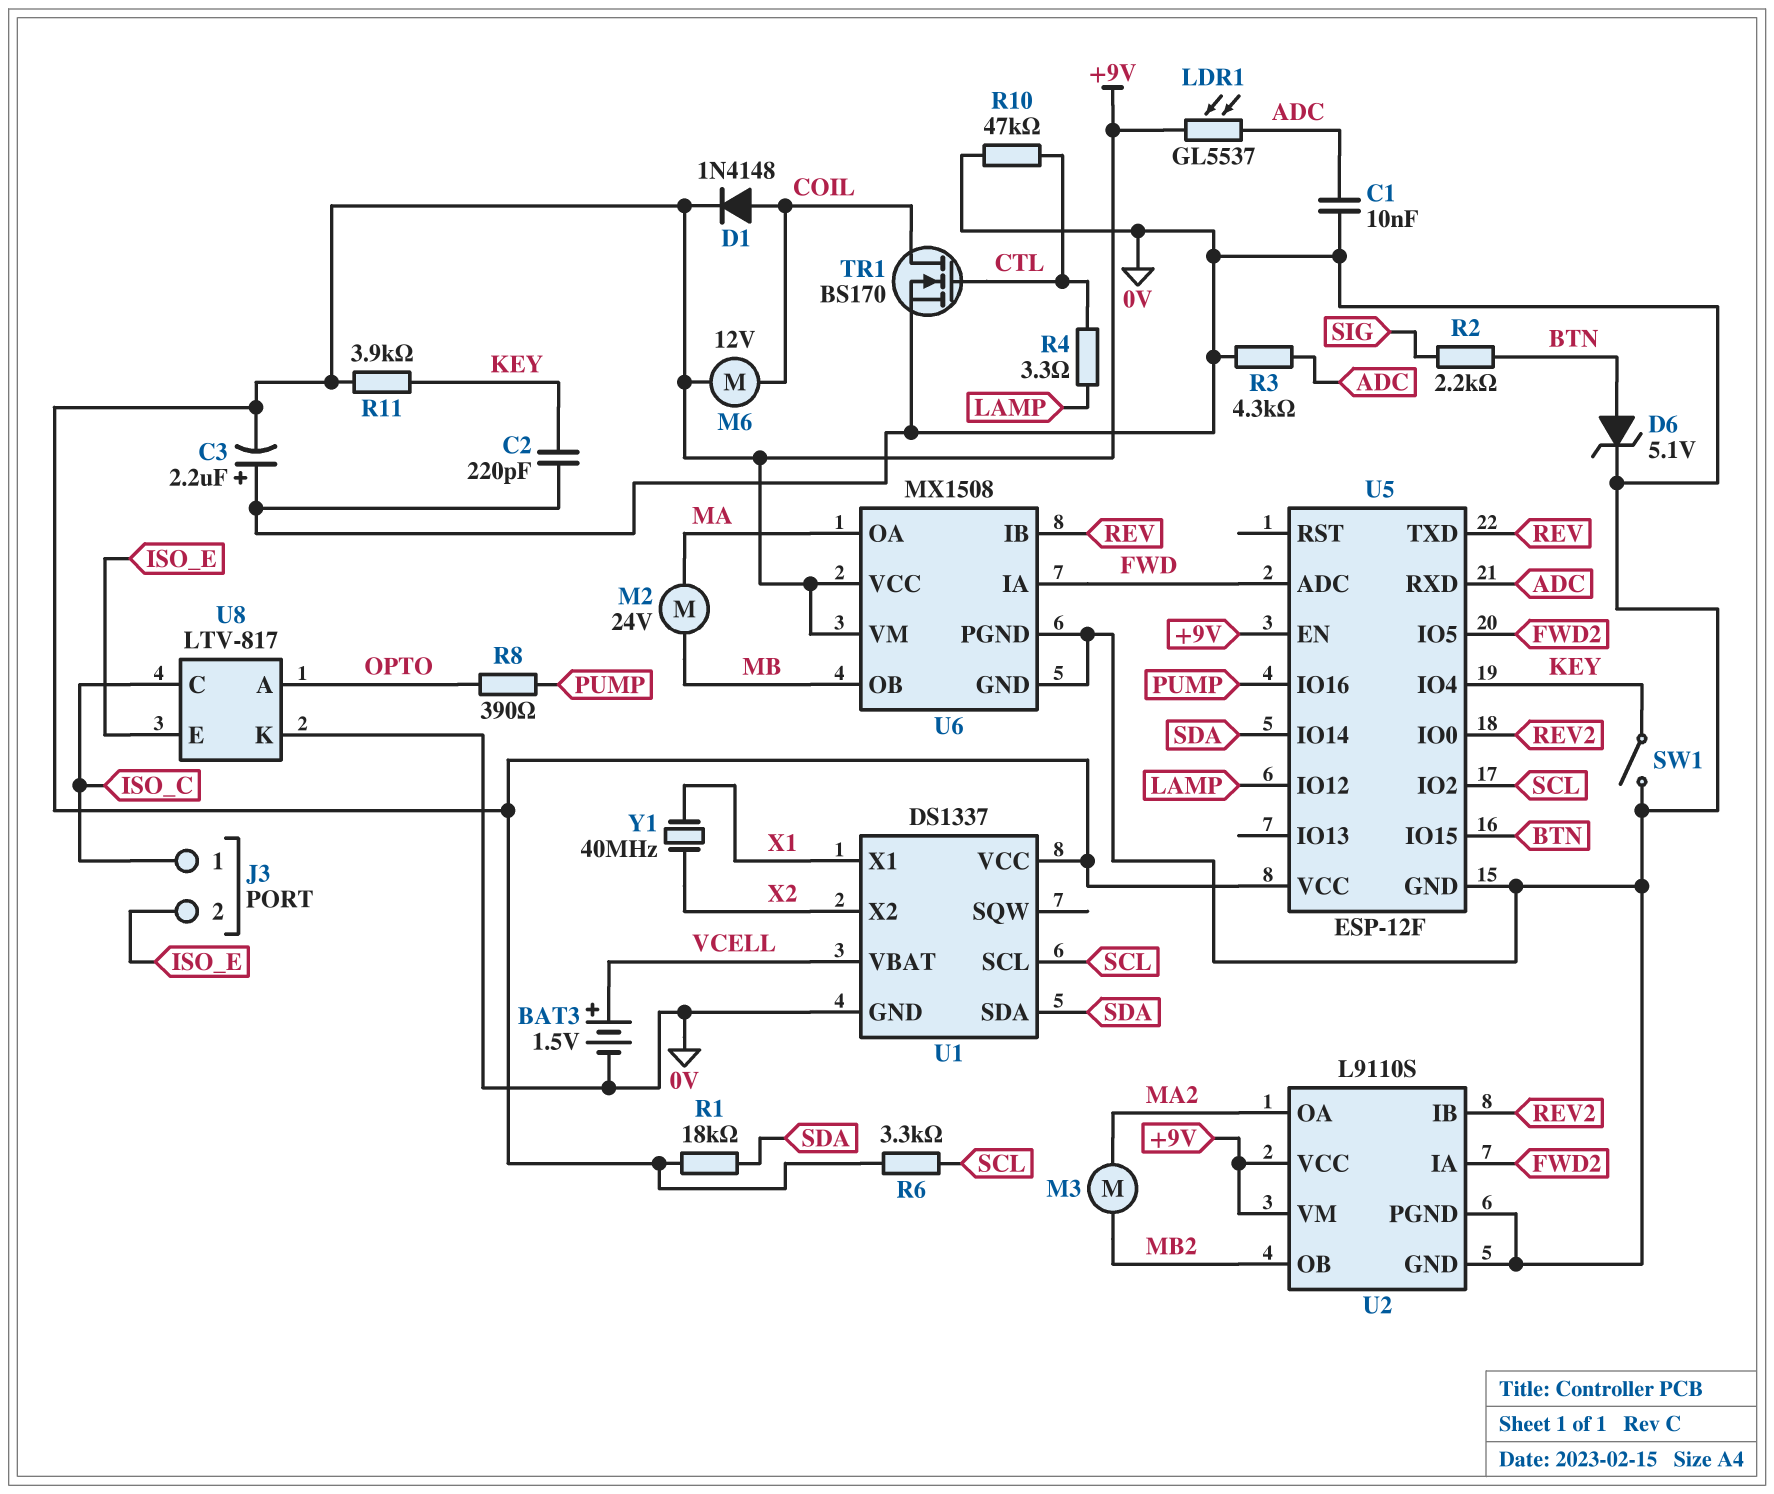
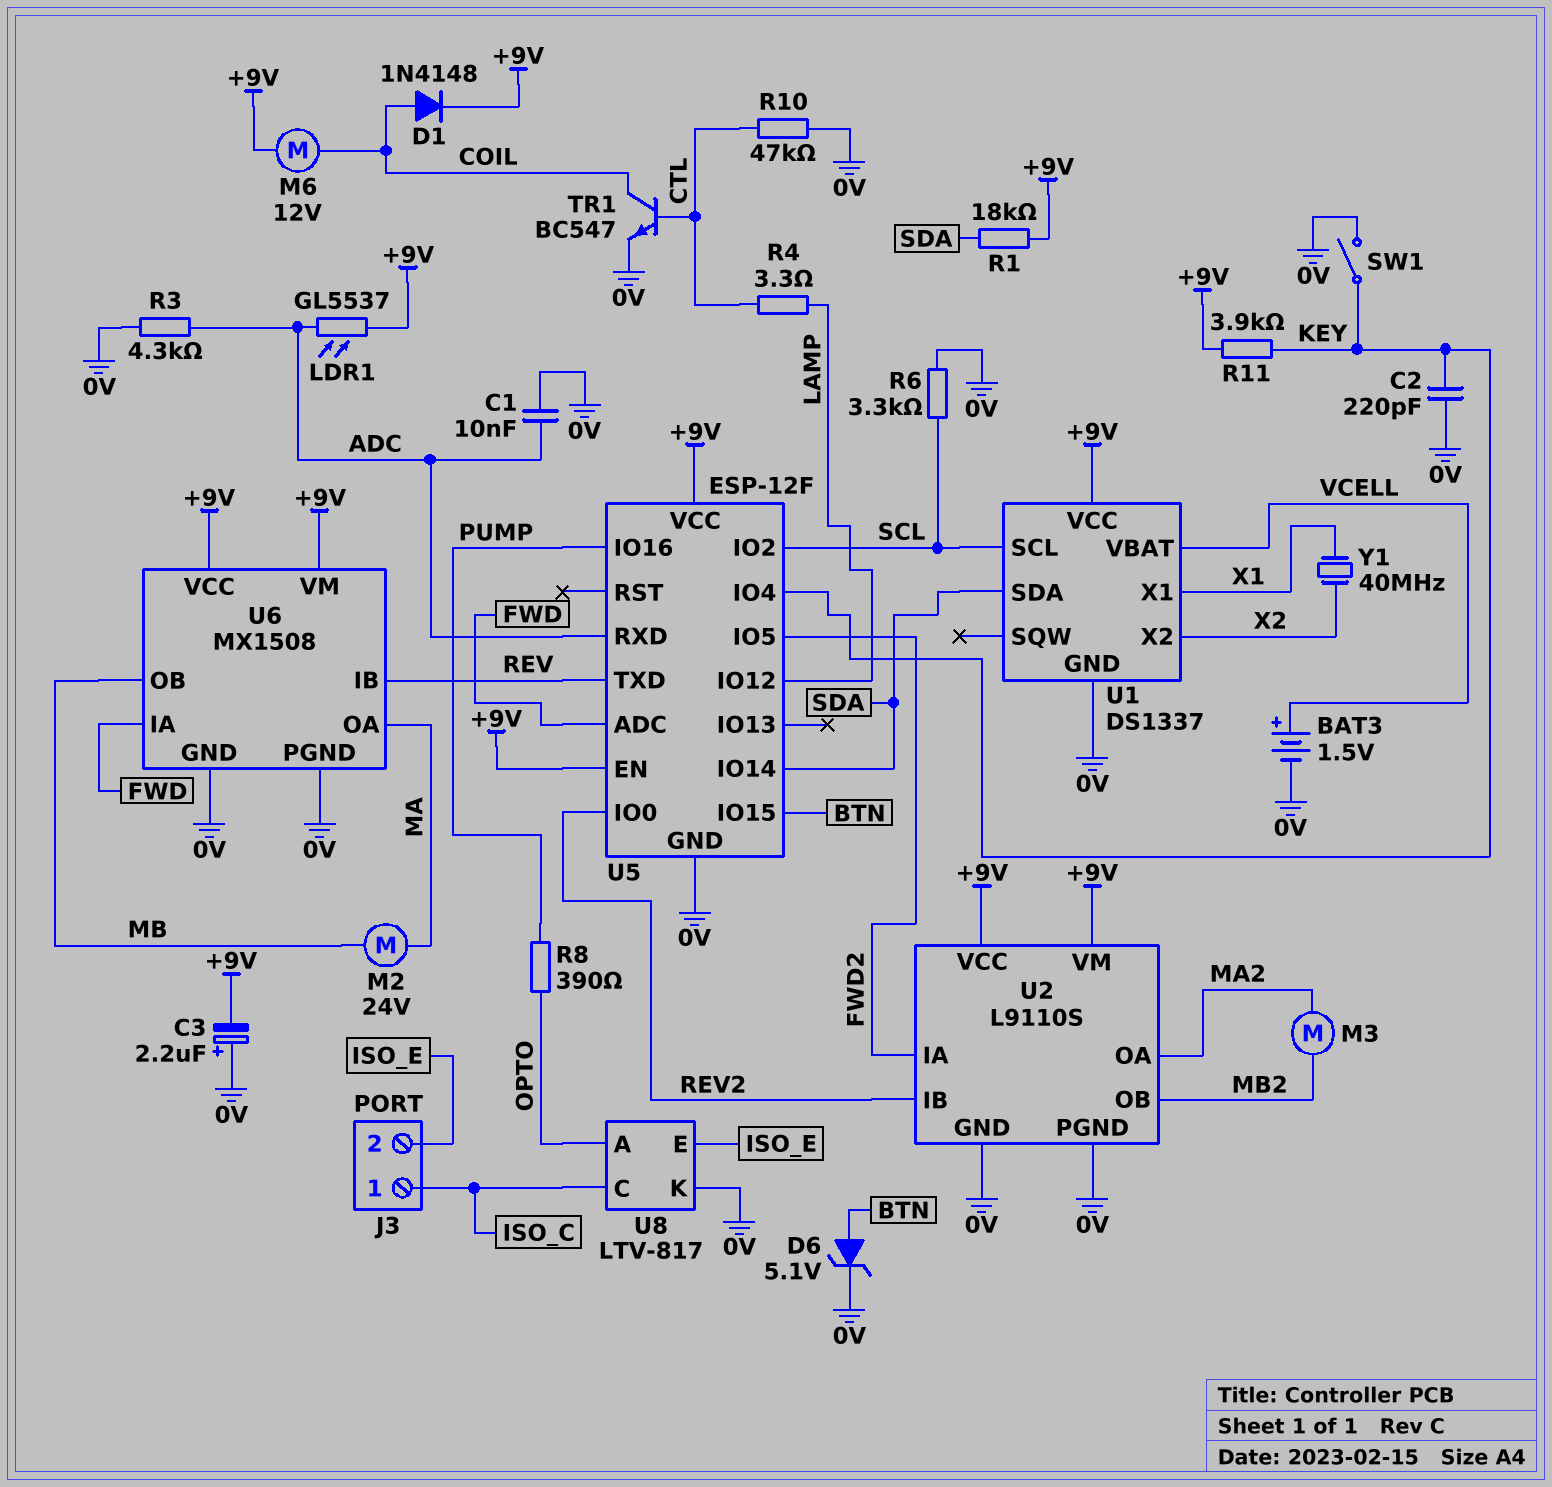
R2: 2.2k (BTN, SIG) -> none
R6: 3.3k (+9V, SCL) -> 3.3k (0V, SCL)
TR1: NMOS BS170 (G CTL, D COIL, S 0V) -> NPN BC547 (B CTL, C COIL, E 0V)

